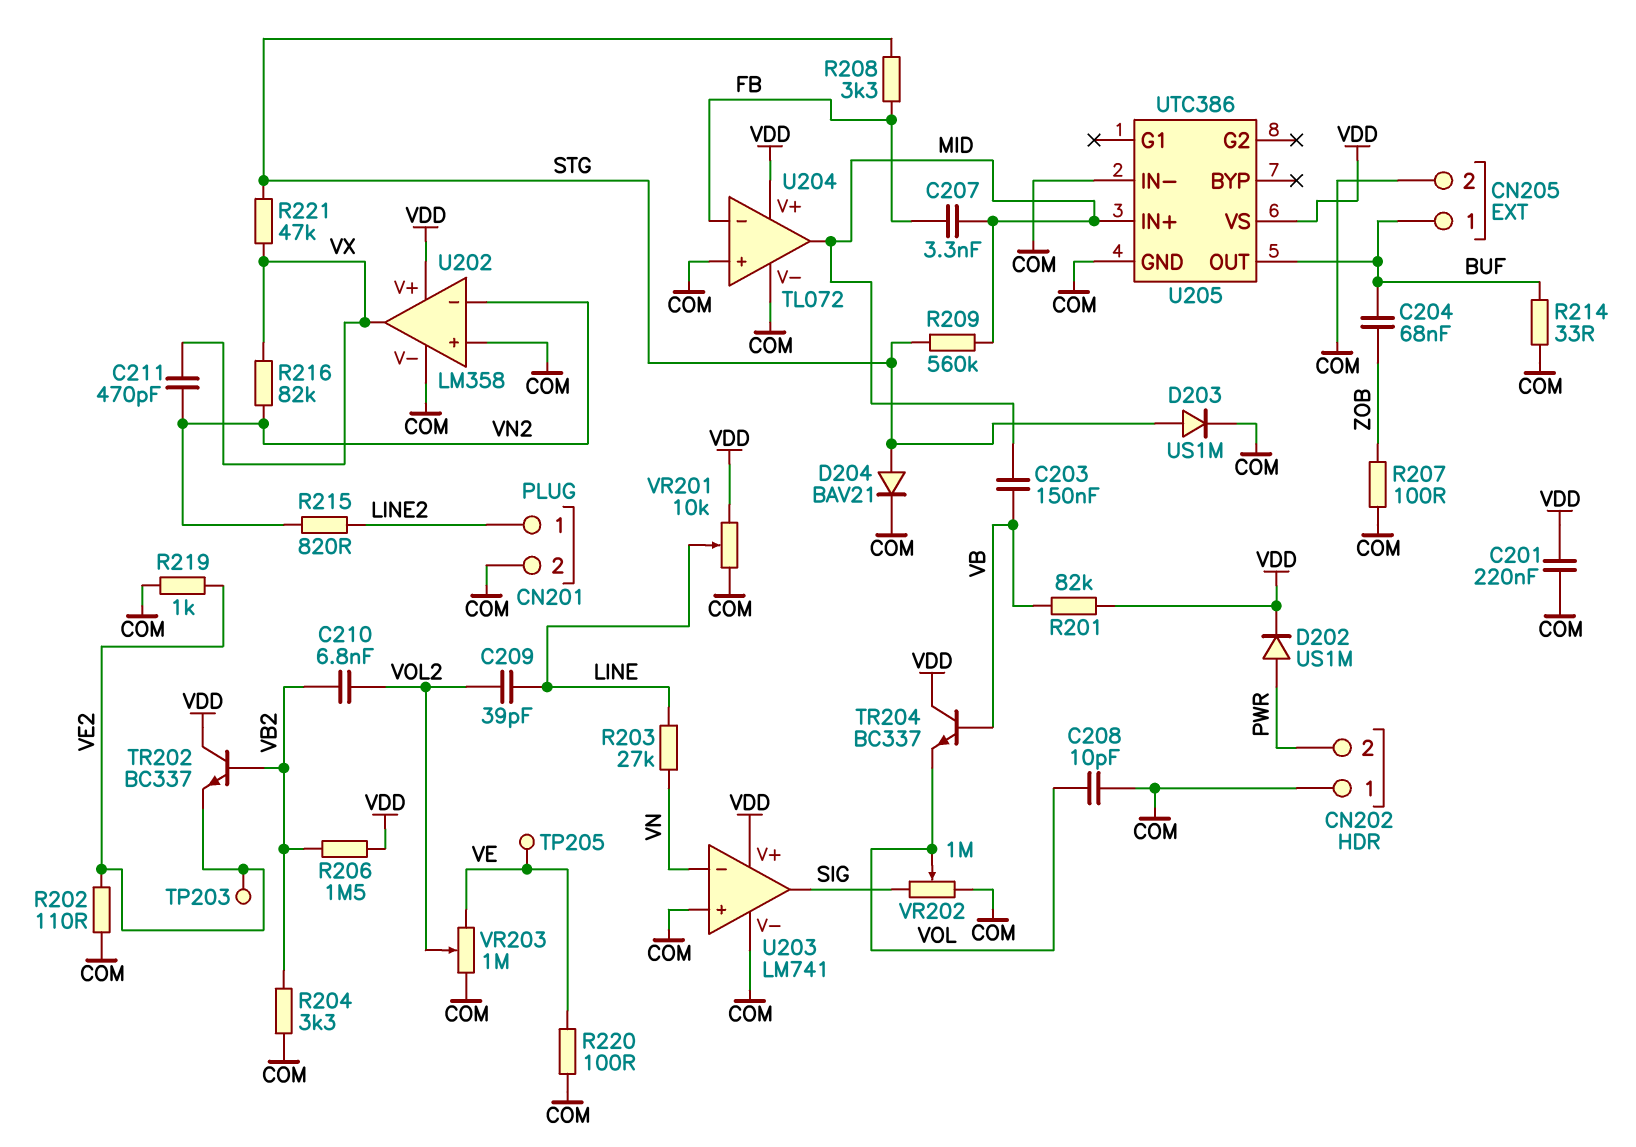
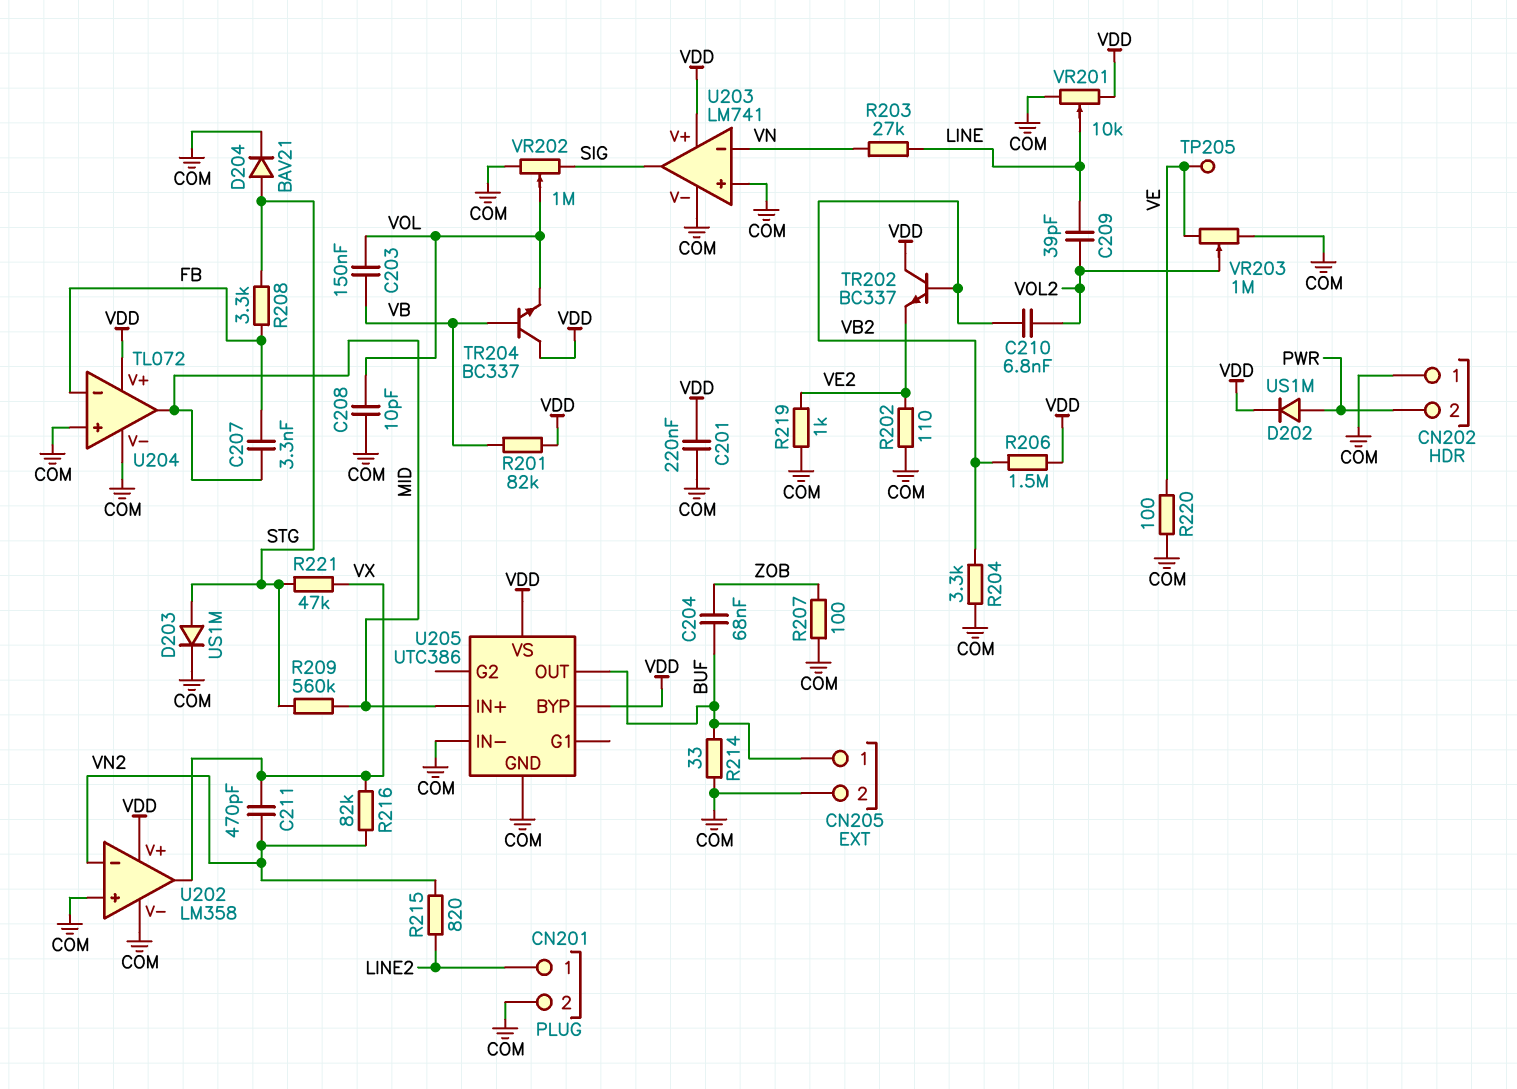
C203: 150nF (MID, VB) -> 150nF (VB, VOL)
TP203: test point (VE2) -> none
U205 pin BYP: none -> VDD

